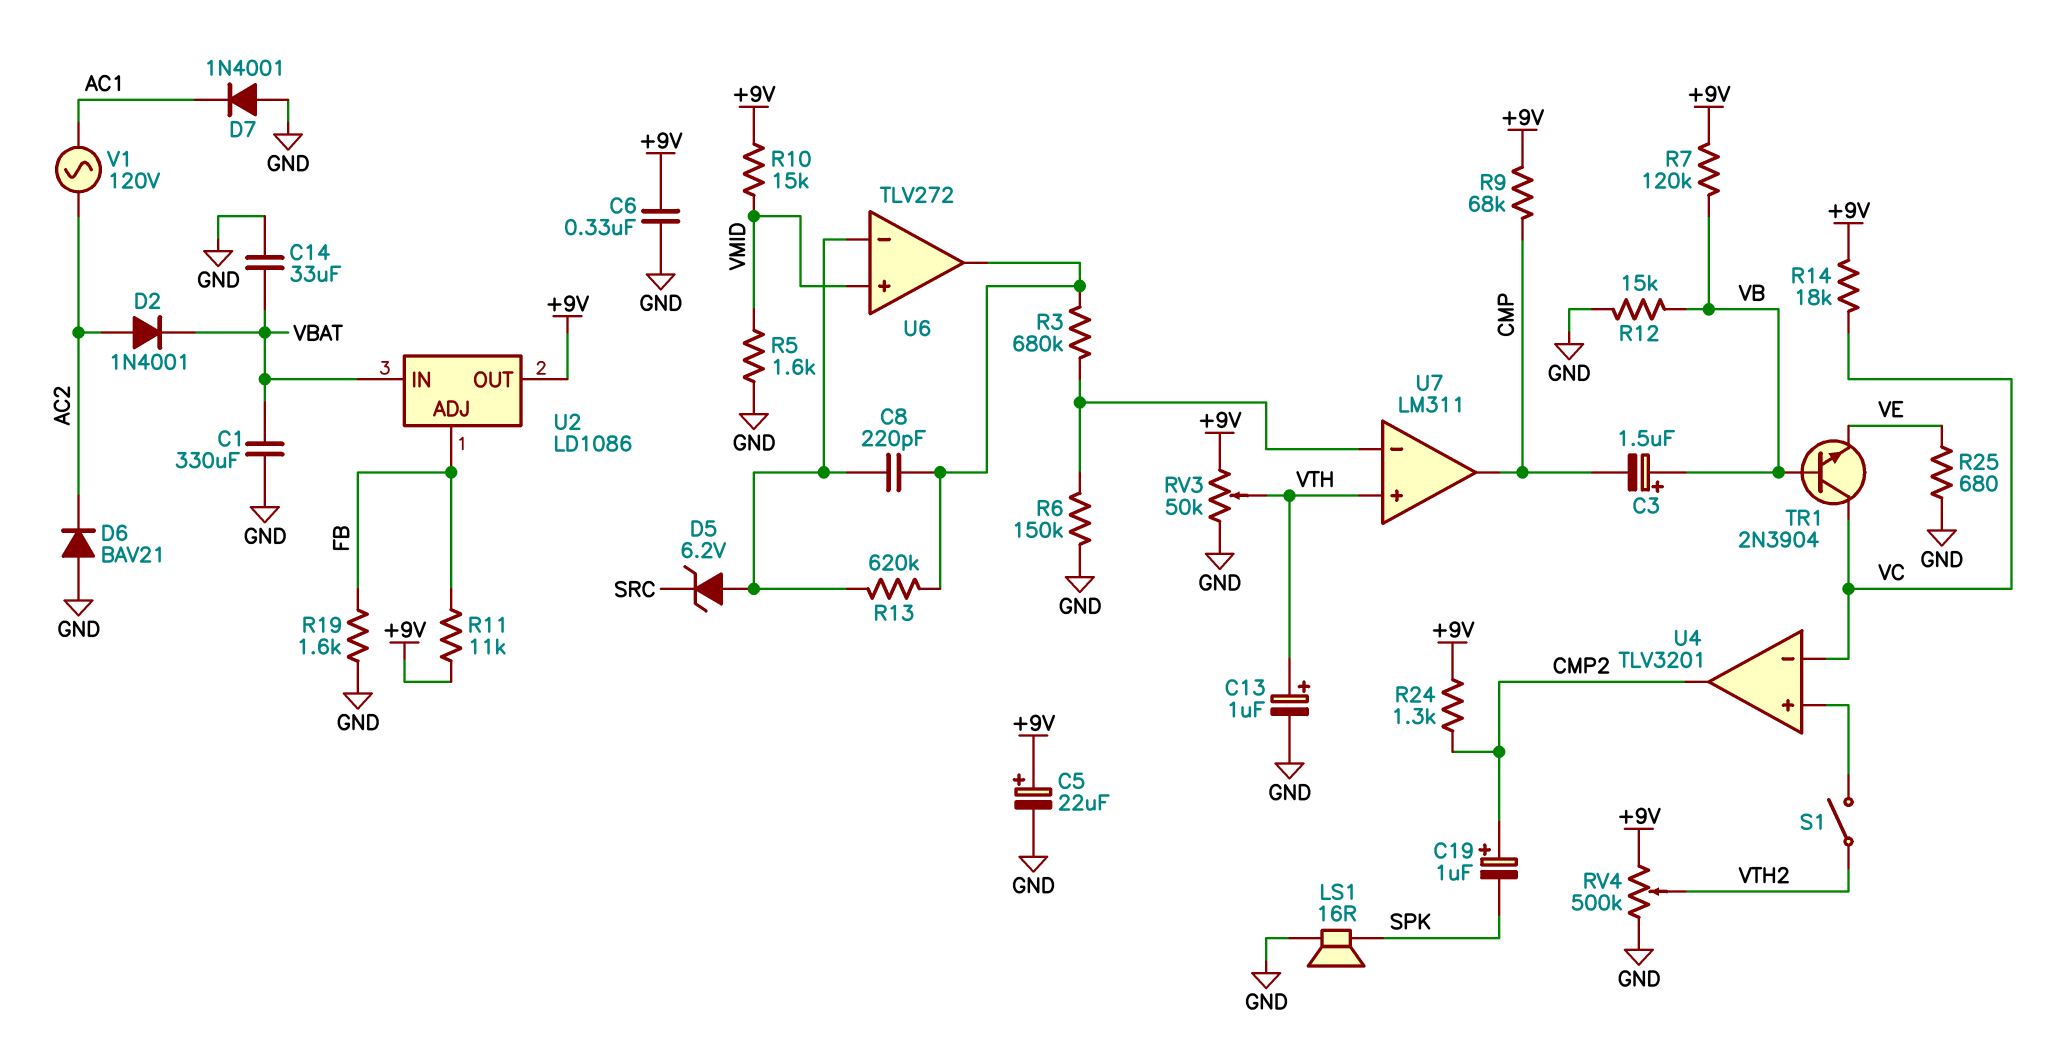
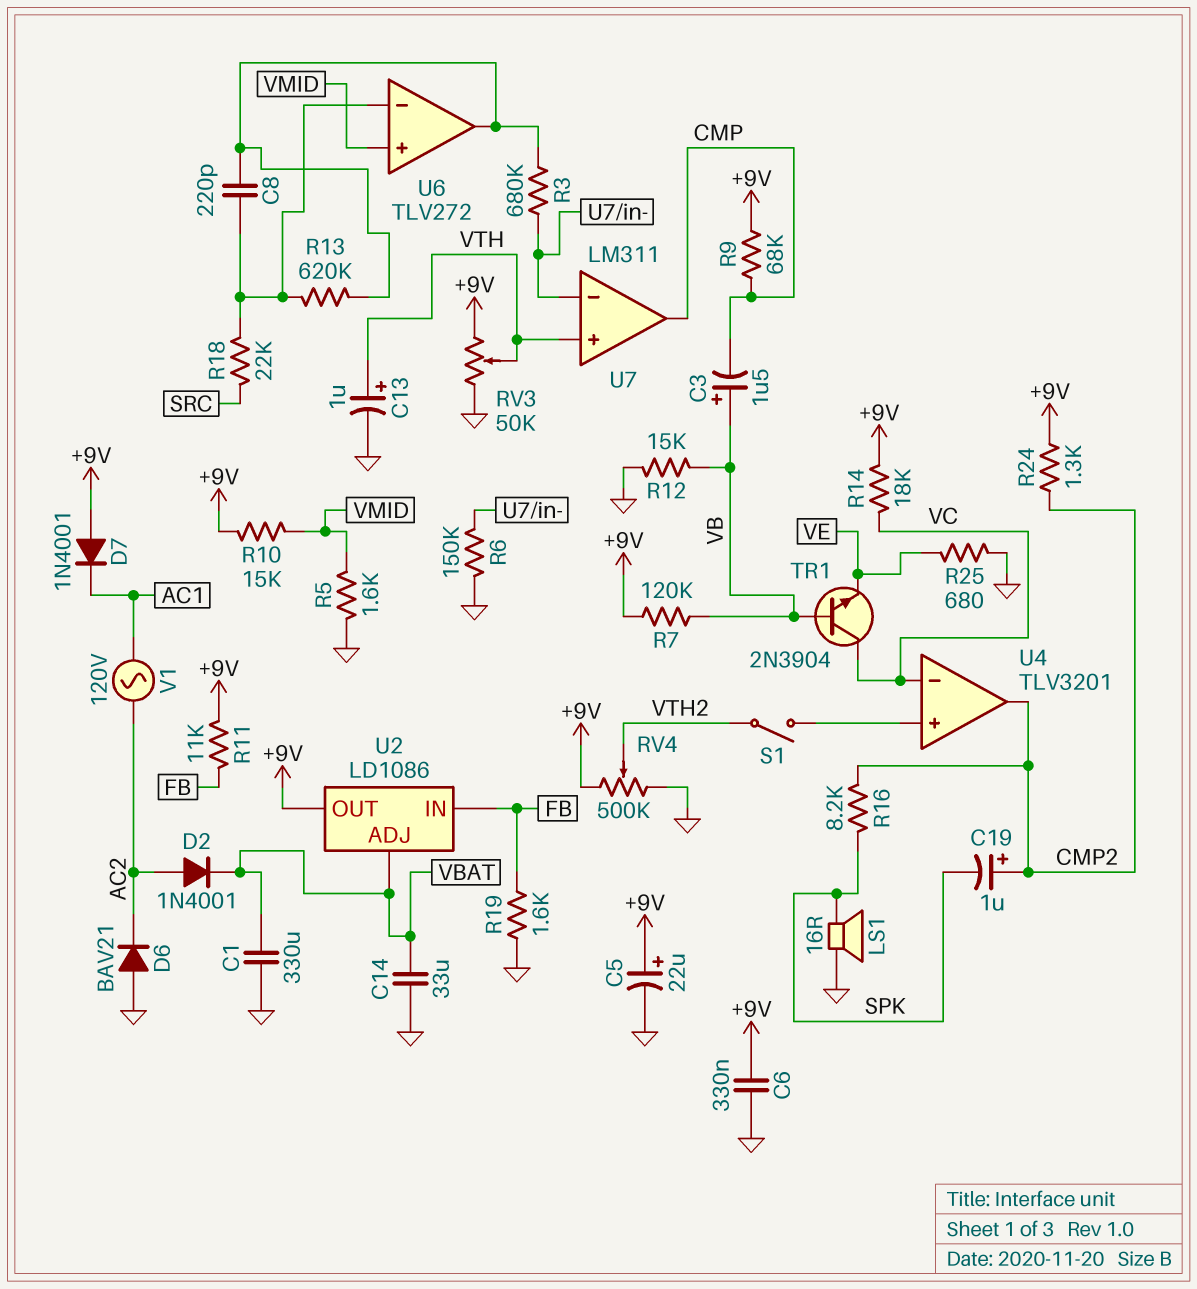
D5: zener 6.2V (A U6/in-, K SRC) -> none
D7: diode 1N4001 (A GND, K AC1) -> diode 1N4001 (A +9V, K AC1)
R16: none -> 8.2k (CMP2, SPK)
R18: none -> 22k (SRC, U6/in-)
U2 pin ADJ: FB -> VBAT
U2 pin IN: VBAT -> FB

